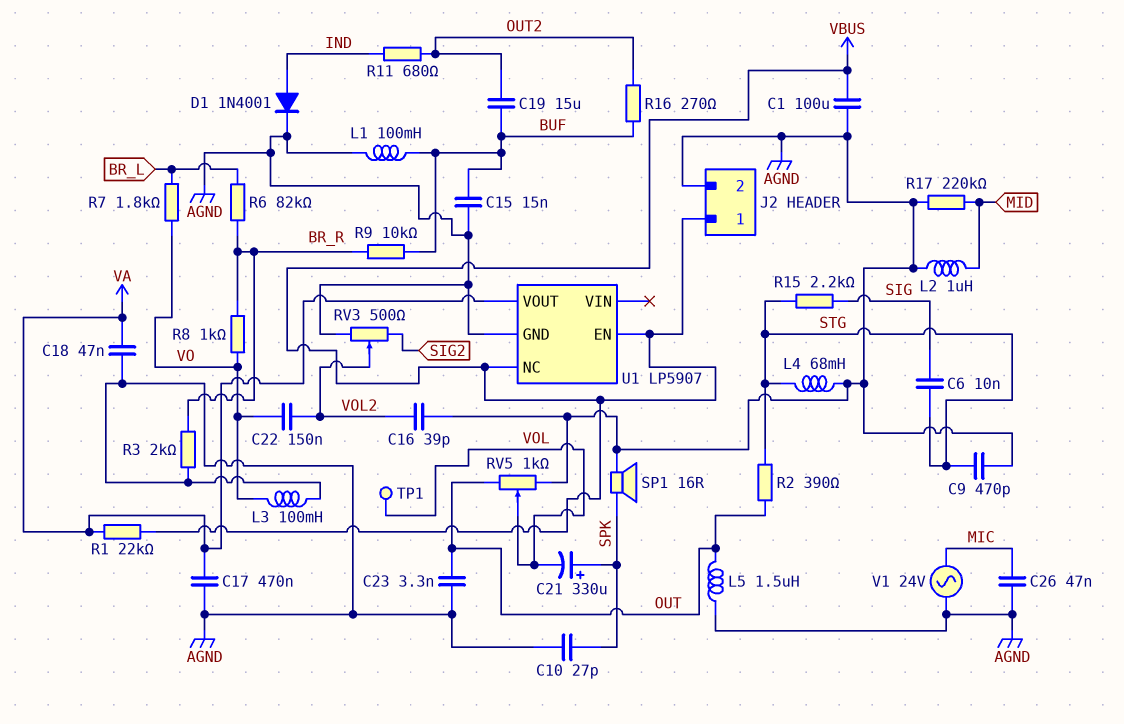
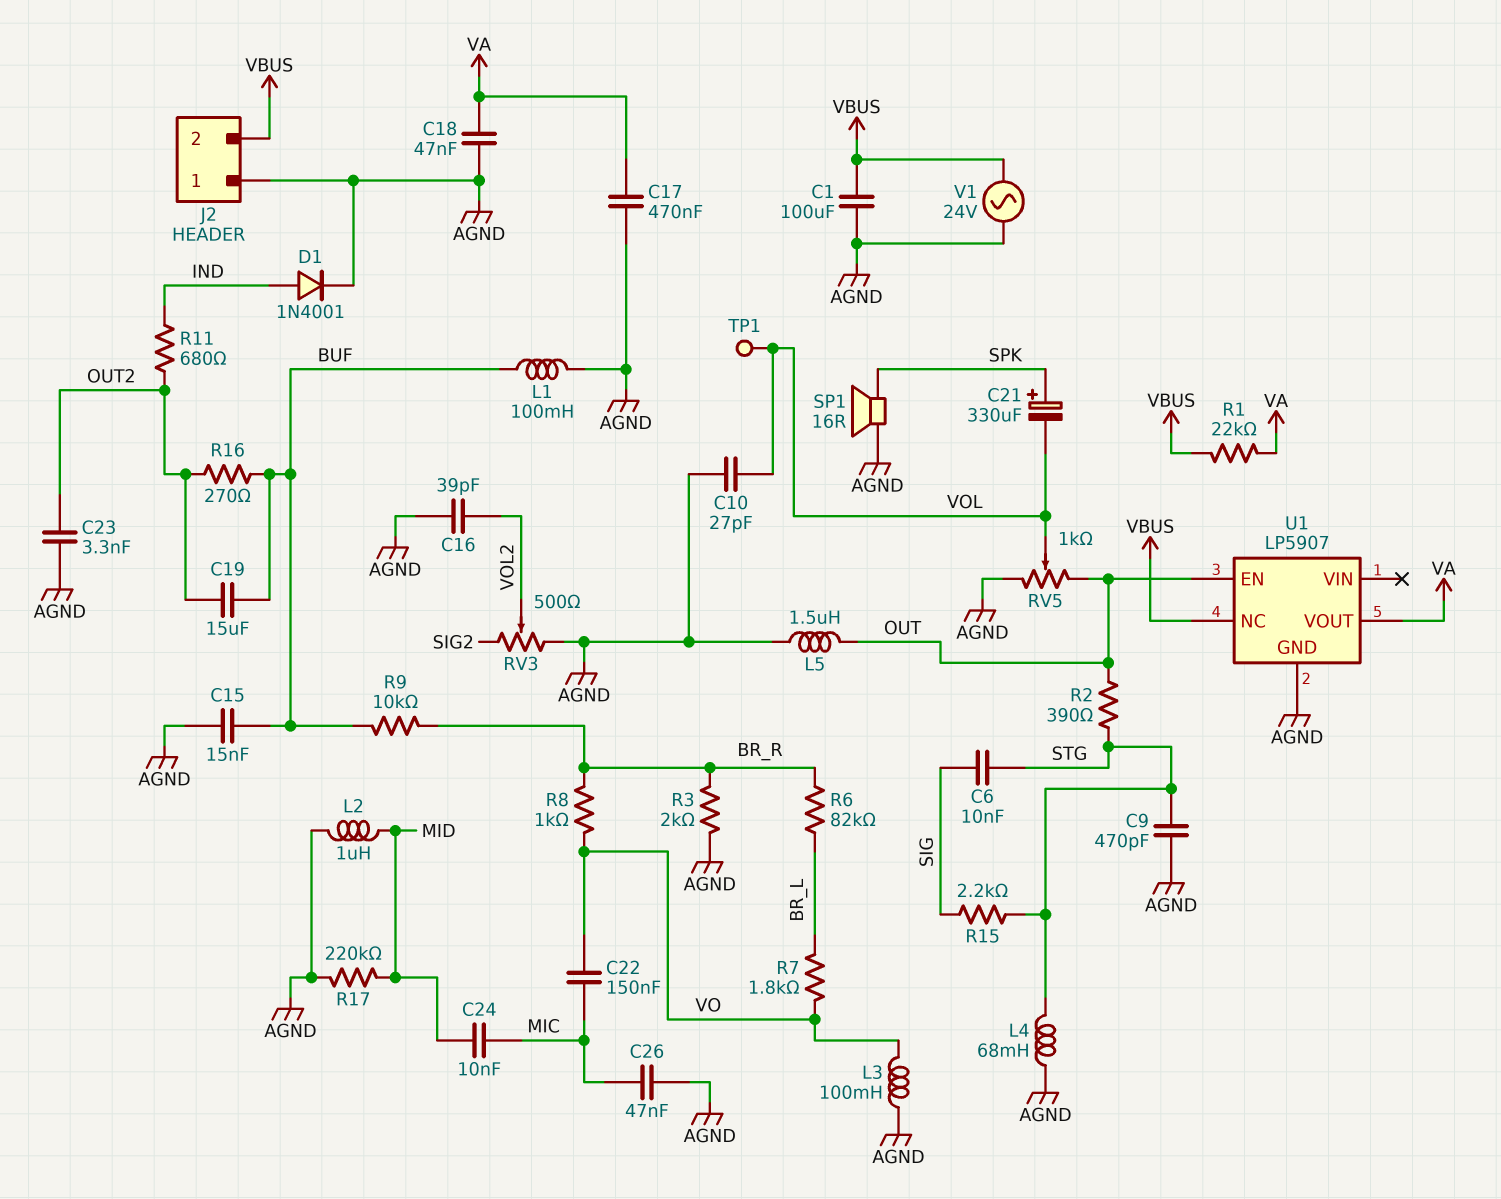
C10: 27pF (AGND, SPK) -> 27pF (AGND, VOL)
C22: 150nF (VO, VOL2) -> 150nF (MIC, VO)
C23: 3.3nF (AGND, OUT) -> 3.3nF (AGND, OUT2)
C24: none -> 10nF (MIC, MID)
J2 pin 1: VBUS -> AGND
J2 pin 2: AGND -> VBUS
U1 pin EN: VBUS -> OUT
V1: AC 24V (AGND, MIC) -> AC 24V (AGND, VBUS)

